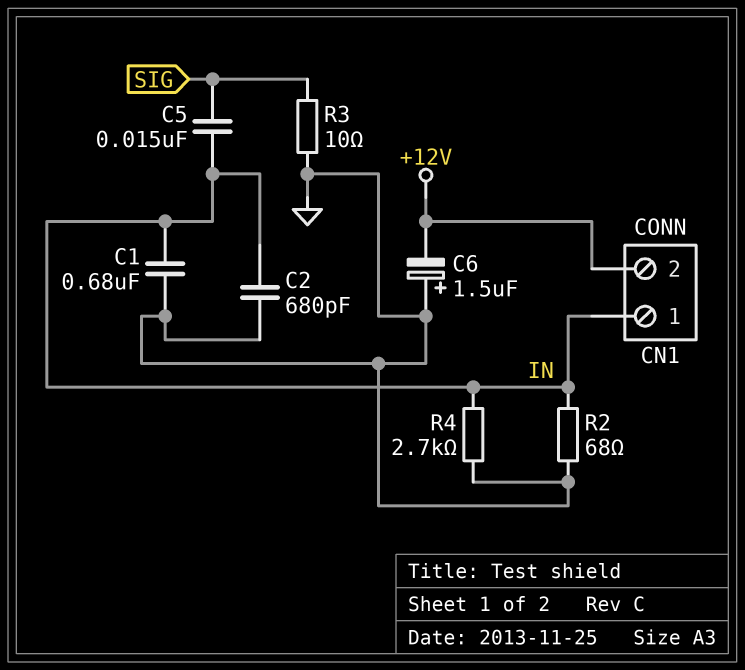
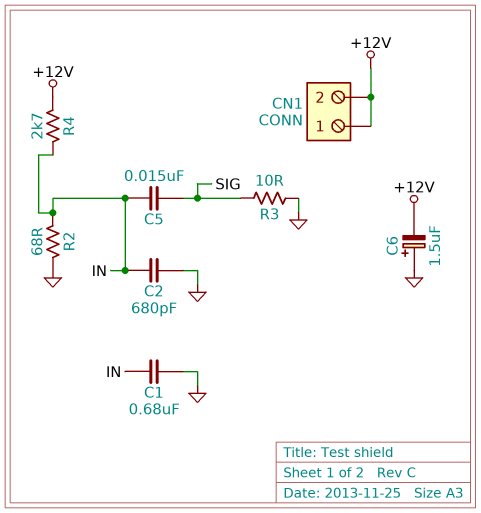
CN1 pin 1: IN -> +12V
R4: 2.7k (GND, IN) -> 2.7k (+12V, IN)

